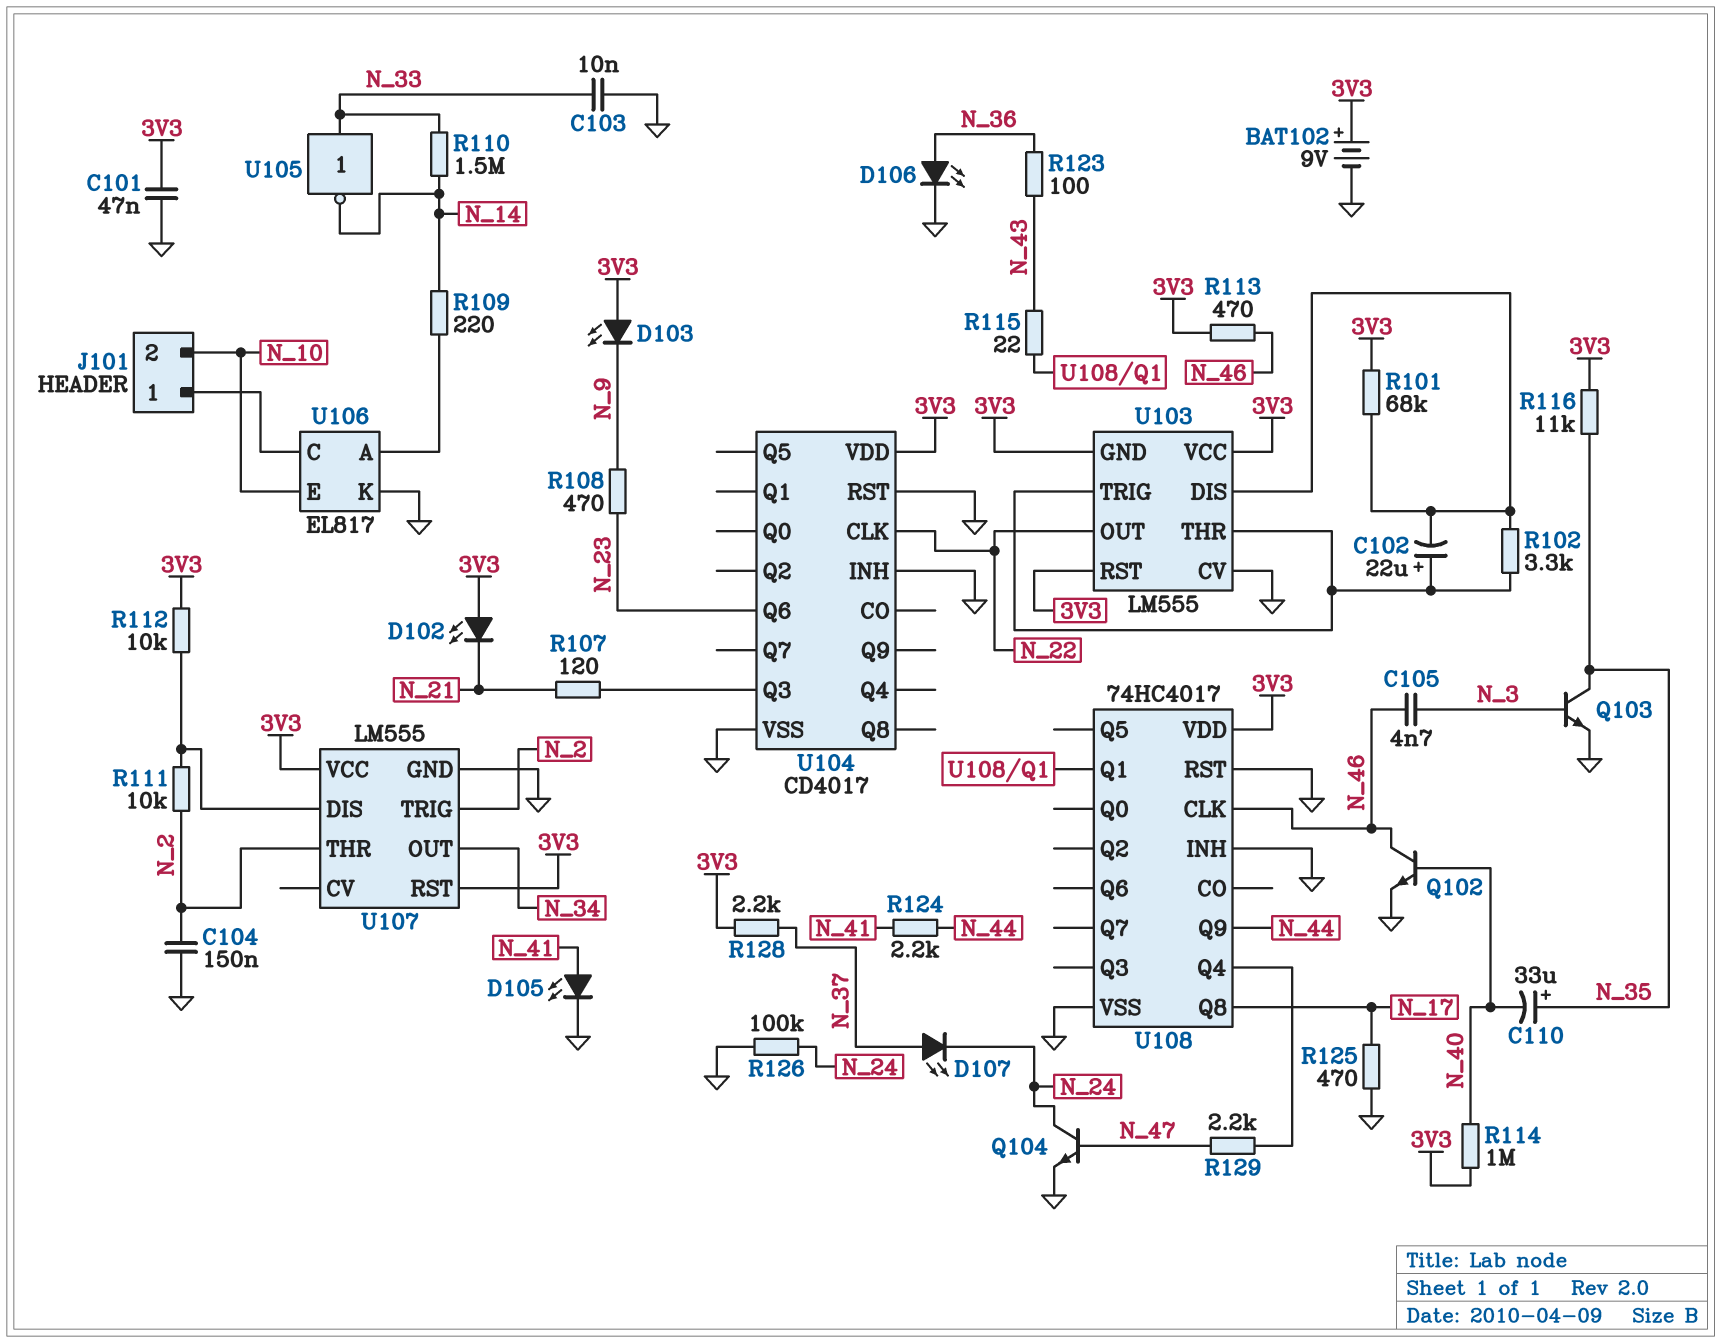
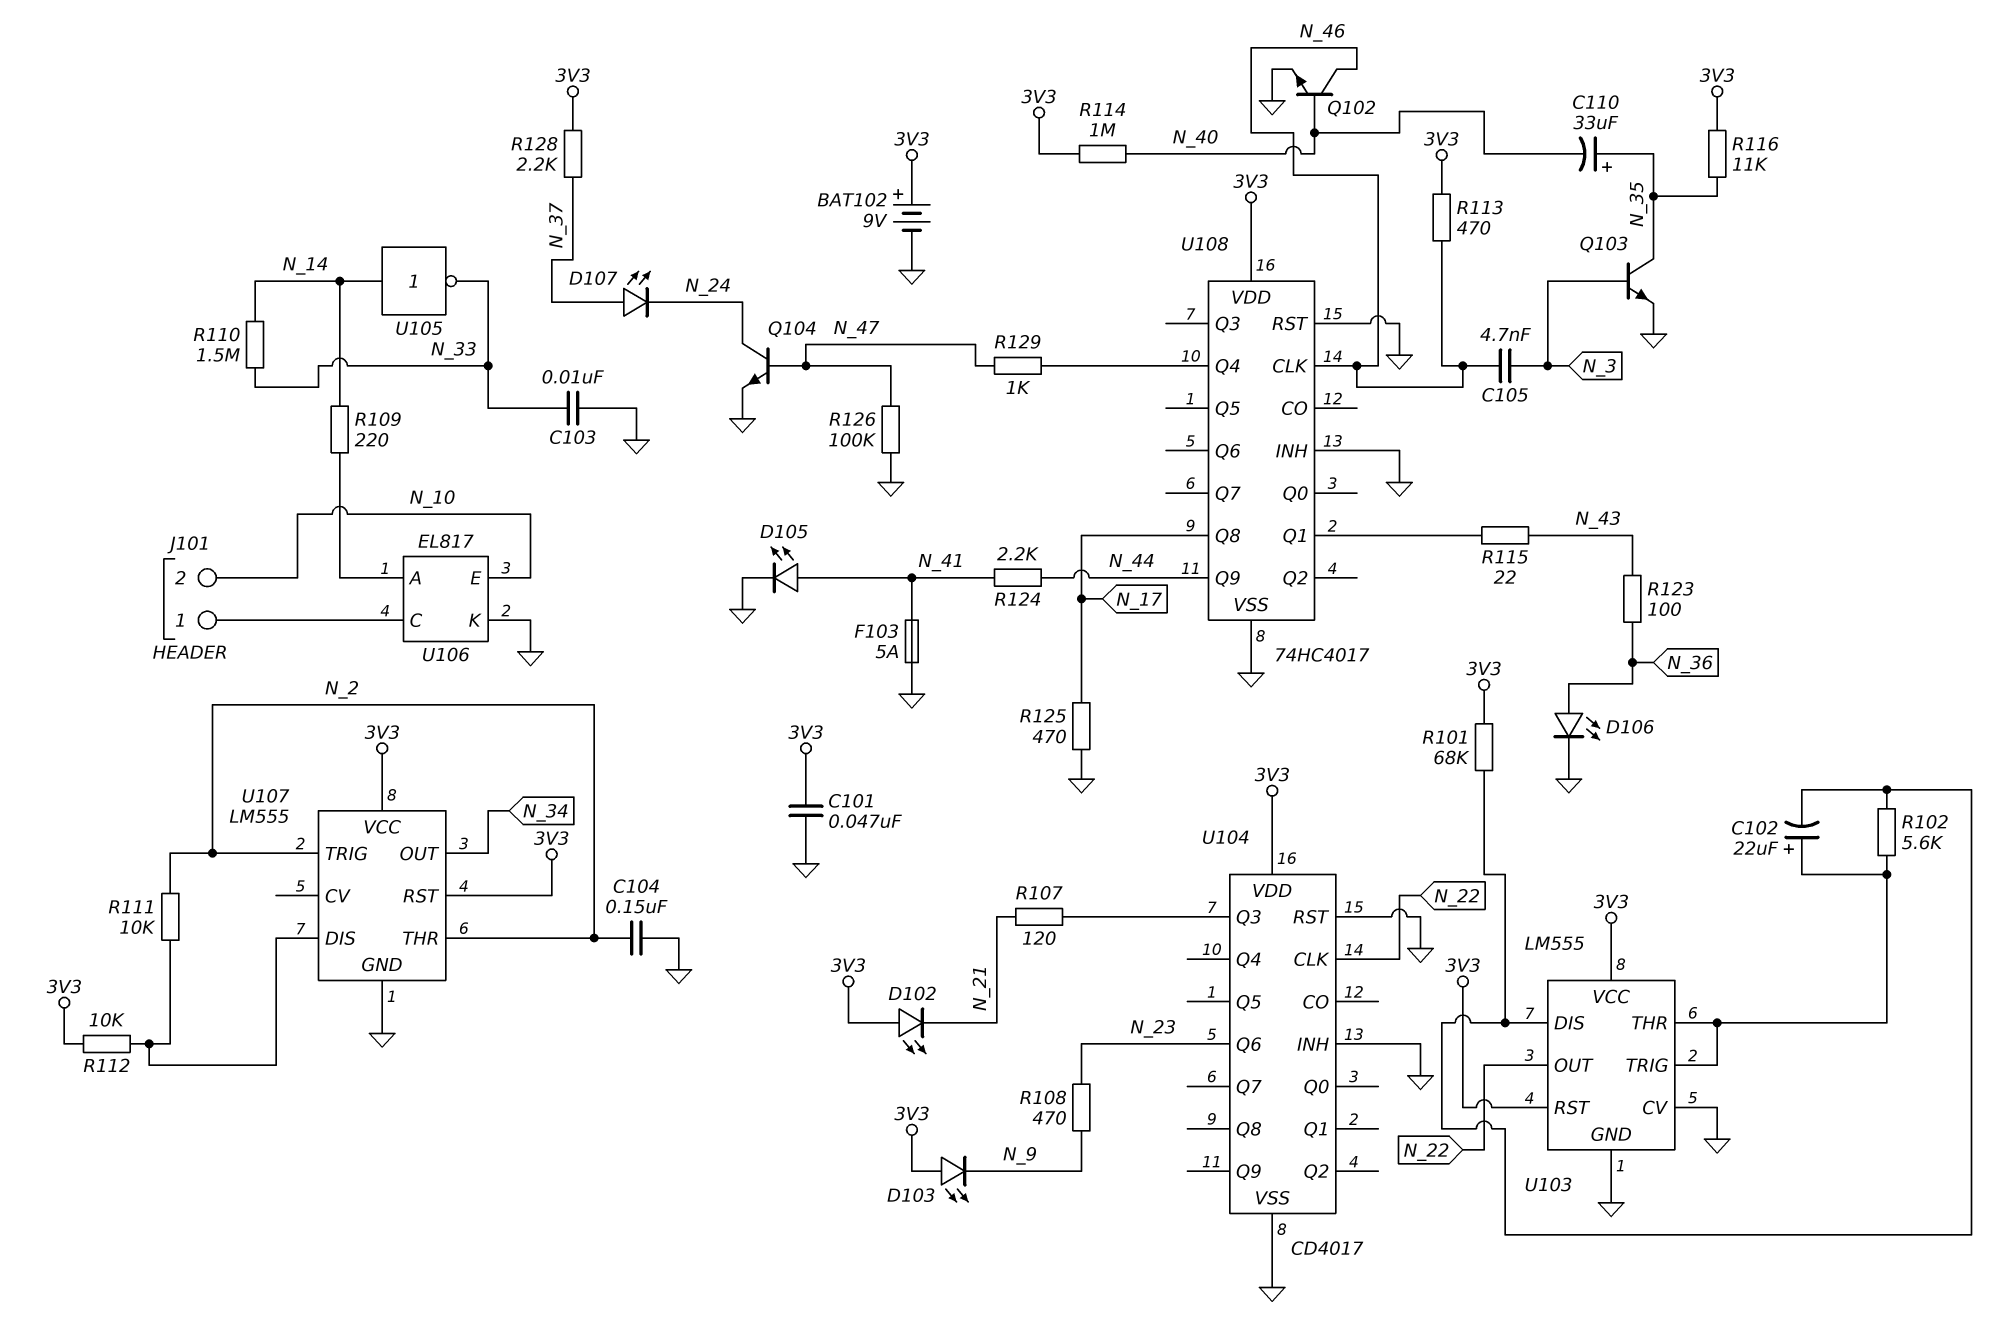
F103: none -> 5A (GND, N_41)
R102: 3.3k (U103/DIS, U103/THR) -> 5.6k (U103/DIS, U103/THR)
R126: 100k (GND, N_24) -> 100k (GND, N_47)
R129: 2.2k (N_47, U108/Q4) -> 1k (N_47, U108/Q4)
U103 pin GND: 3V3 -> GND
U105: NOT (in N_33, out N_14) -> NOT (in N_14, out N_33)

